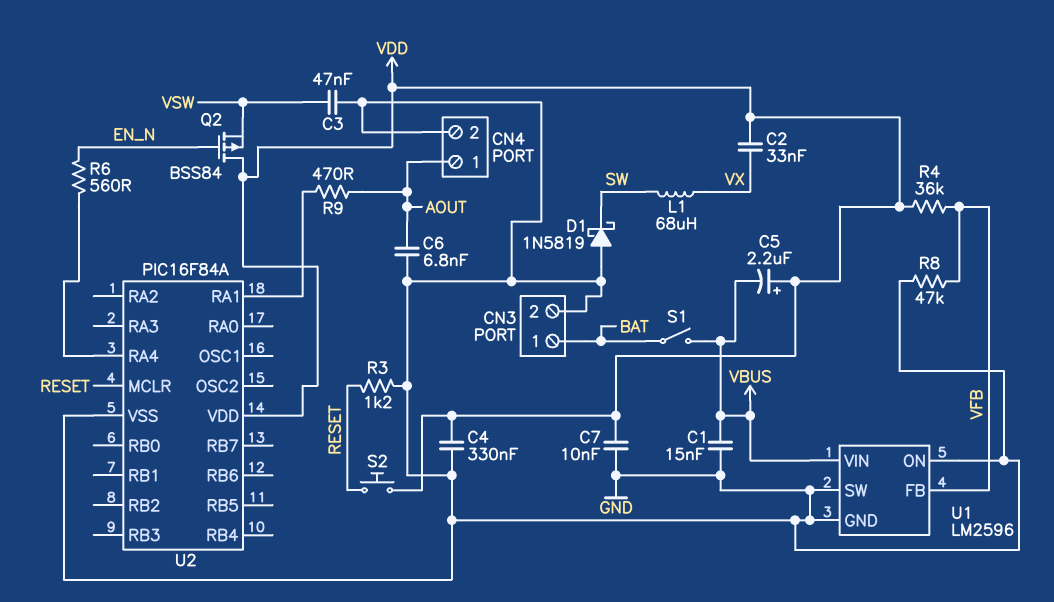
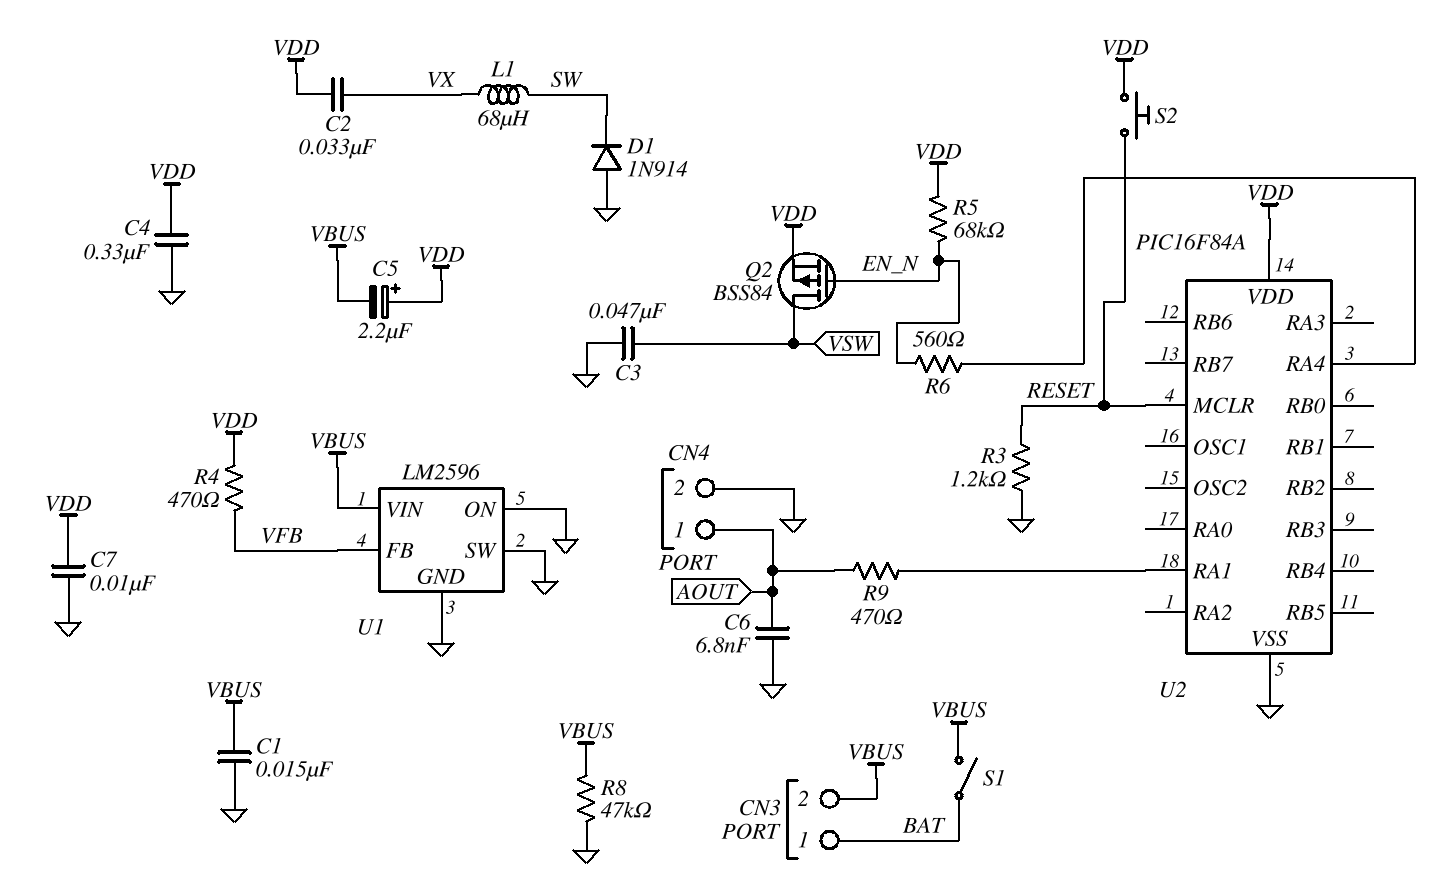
CN3 pin 2: GND -> VBUS
D1: schottky 1N5819 (A GND, K SW) -> diode 1N914 (A GND, K SW)
Q2: PMOS BSS84 (G EN_N, D VDD, S VSW) -> PMOS BSS84 (G EN_N, D VSW, S VDD)
R4: 36k (VDD, VFB) -> 470 (VDD, VFB)
R5: none -> 68k (EN_N, VDD)
R8: 47k (GND, VFB) -> 47k (GND, VBUS)

